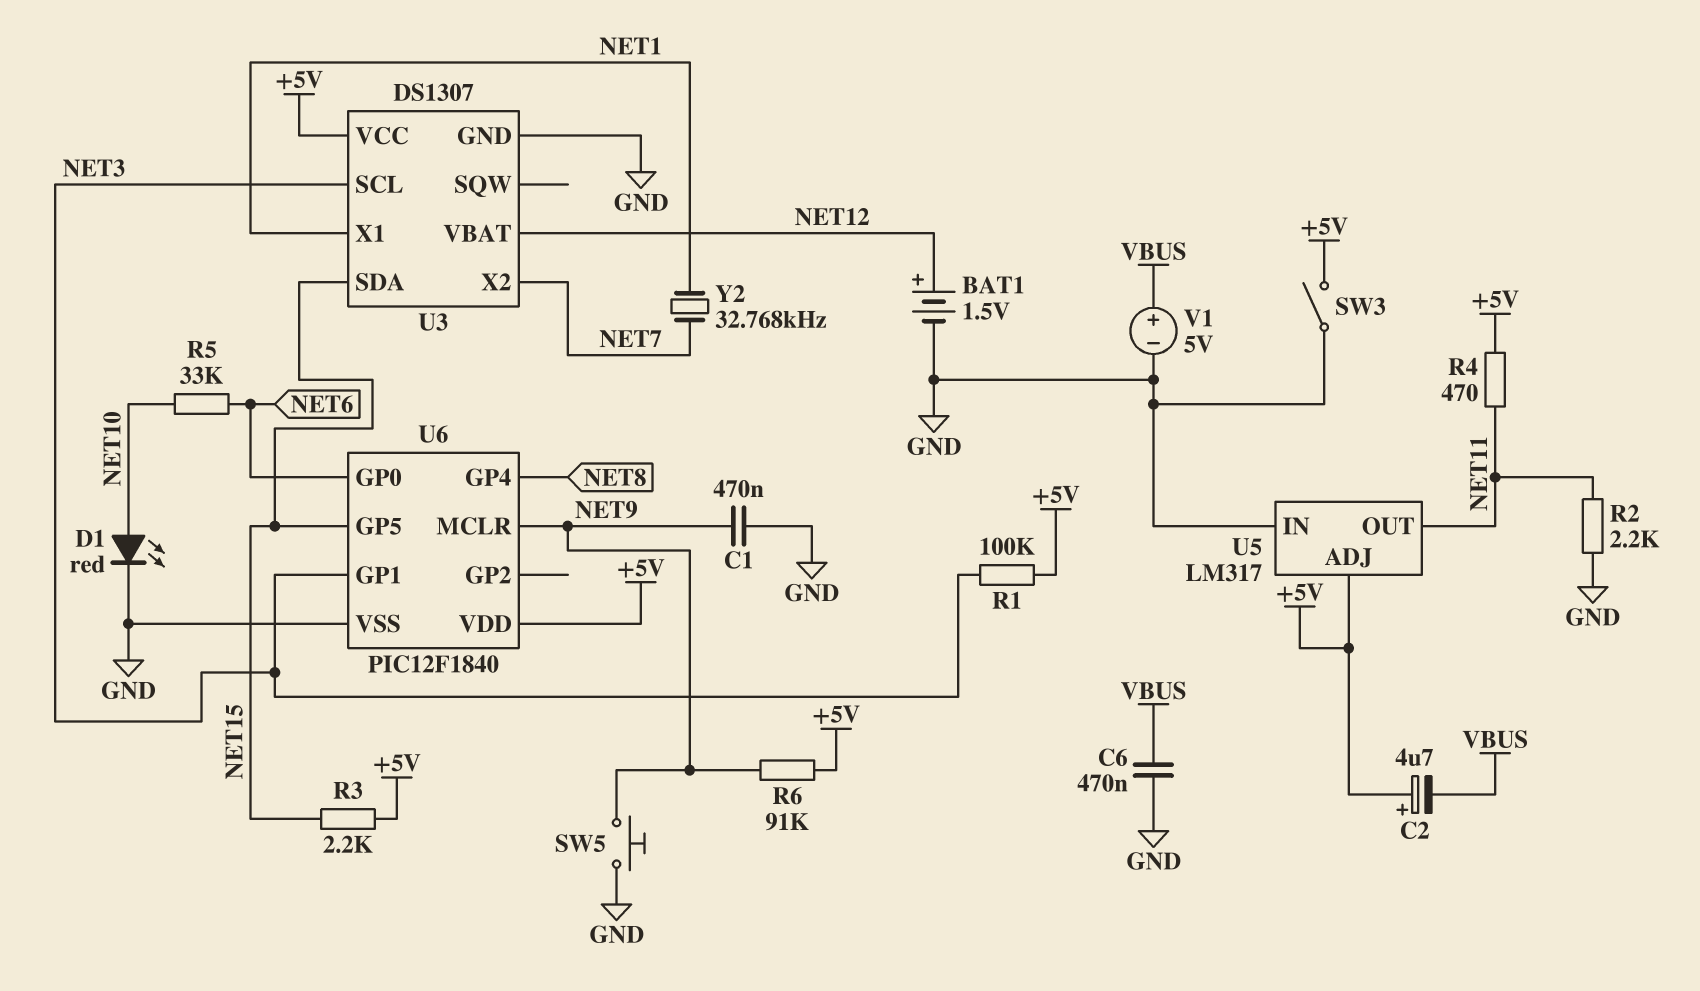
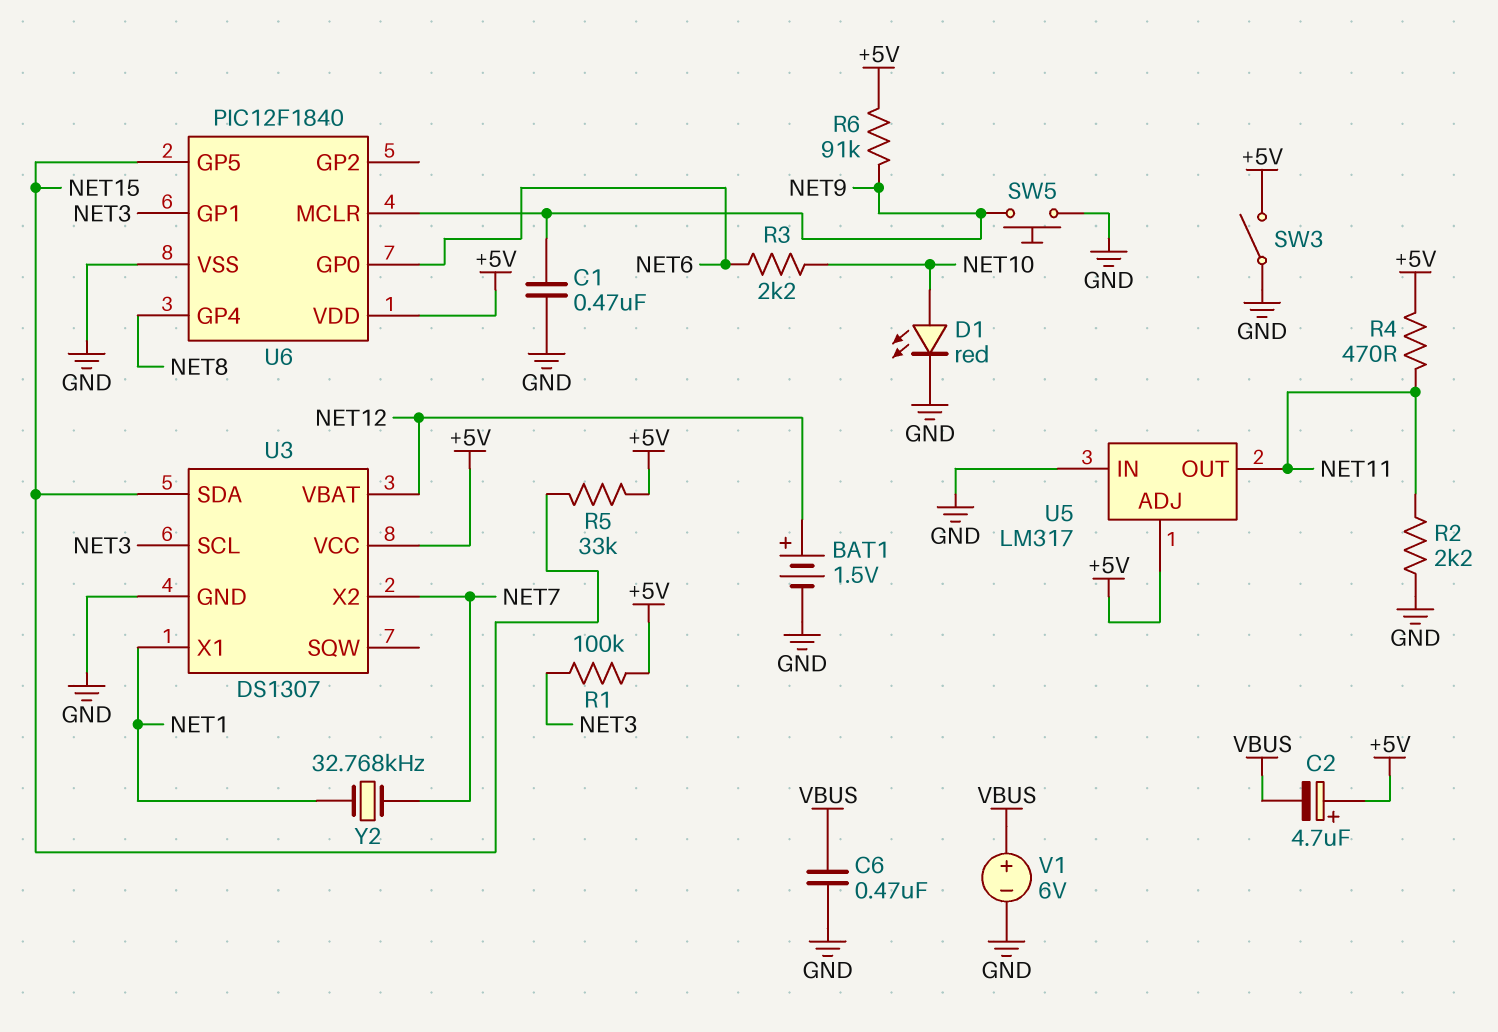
R3: 2.2k (+5V, NET15) -> 2.2k (NET6, NET10)
R5: 33k (NET6, NET10) -> 33k (+5V, NET15)
V1: 5V (plus VBUS, minus GND) -> 6V (plus VBUS, minus GND)

